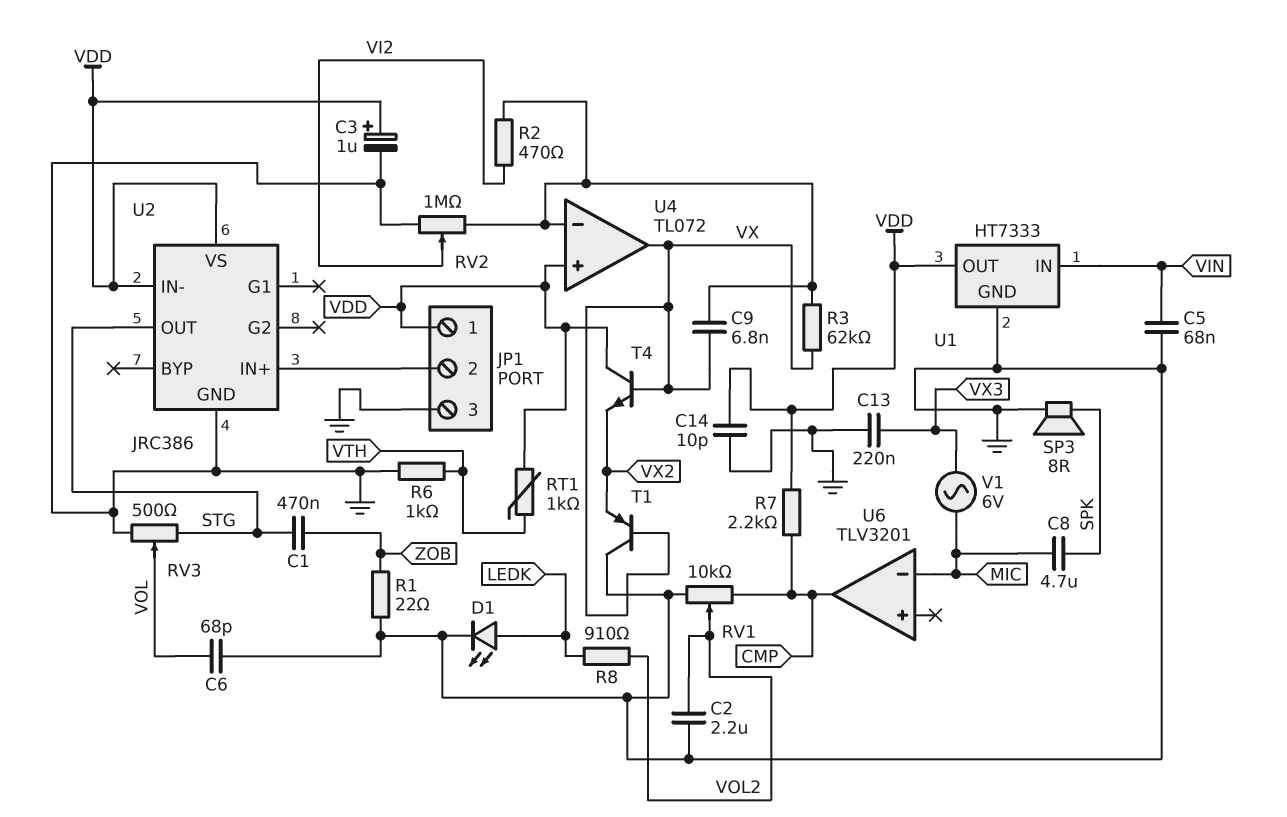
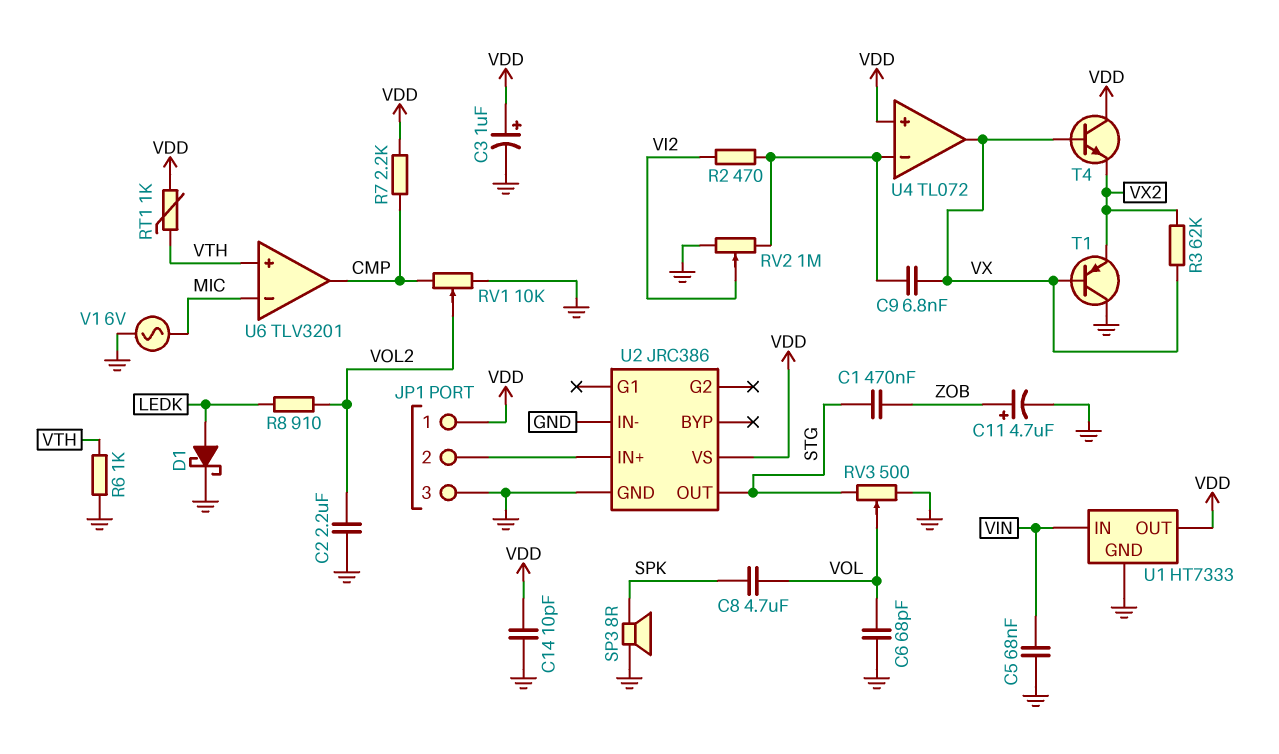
C8: 4.7uF (MIC, SPK) -> 4.7uF (SPK, VOL)
C11: none -> 4.7uF (plus ZOB, minus GND)
C13: 220nF (GND, VX3) -> none
D1: LED (A LEDK, K GND) -> schottky (A LEDK, K GND)
R1: 22 (GND, ZOB) -> none
R3: 62k (U4/in-, VX) -> 62k (VX, VX2)
U2 pin IN-: VDD -> GND
U6 pin in+: none -> VTH
V1: AC 6V (MIC, VX3) -> AC 6V (GND, MIC)

